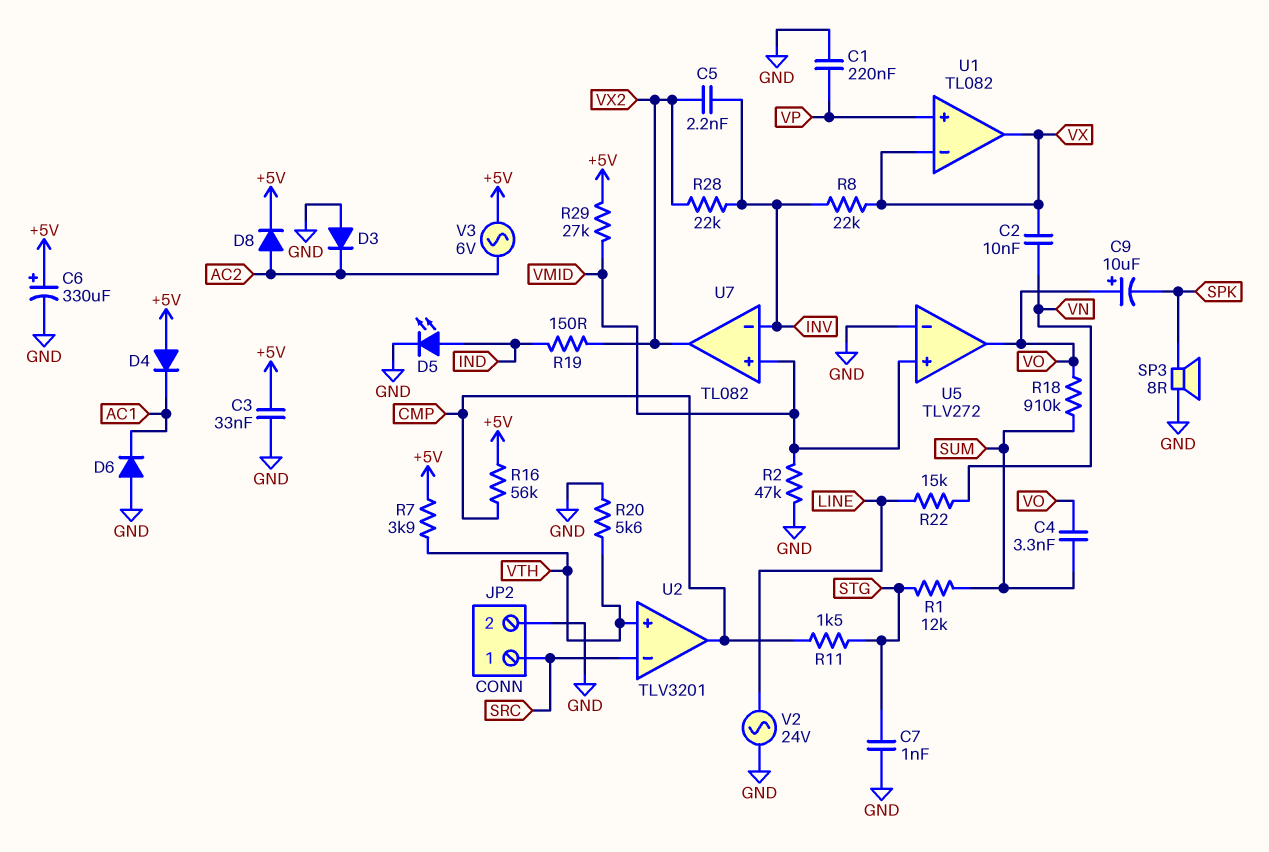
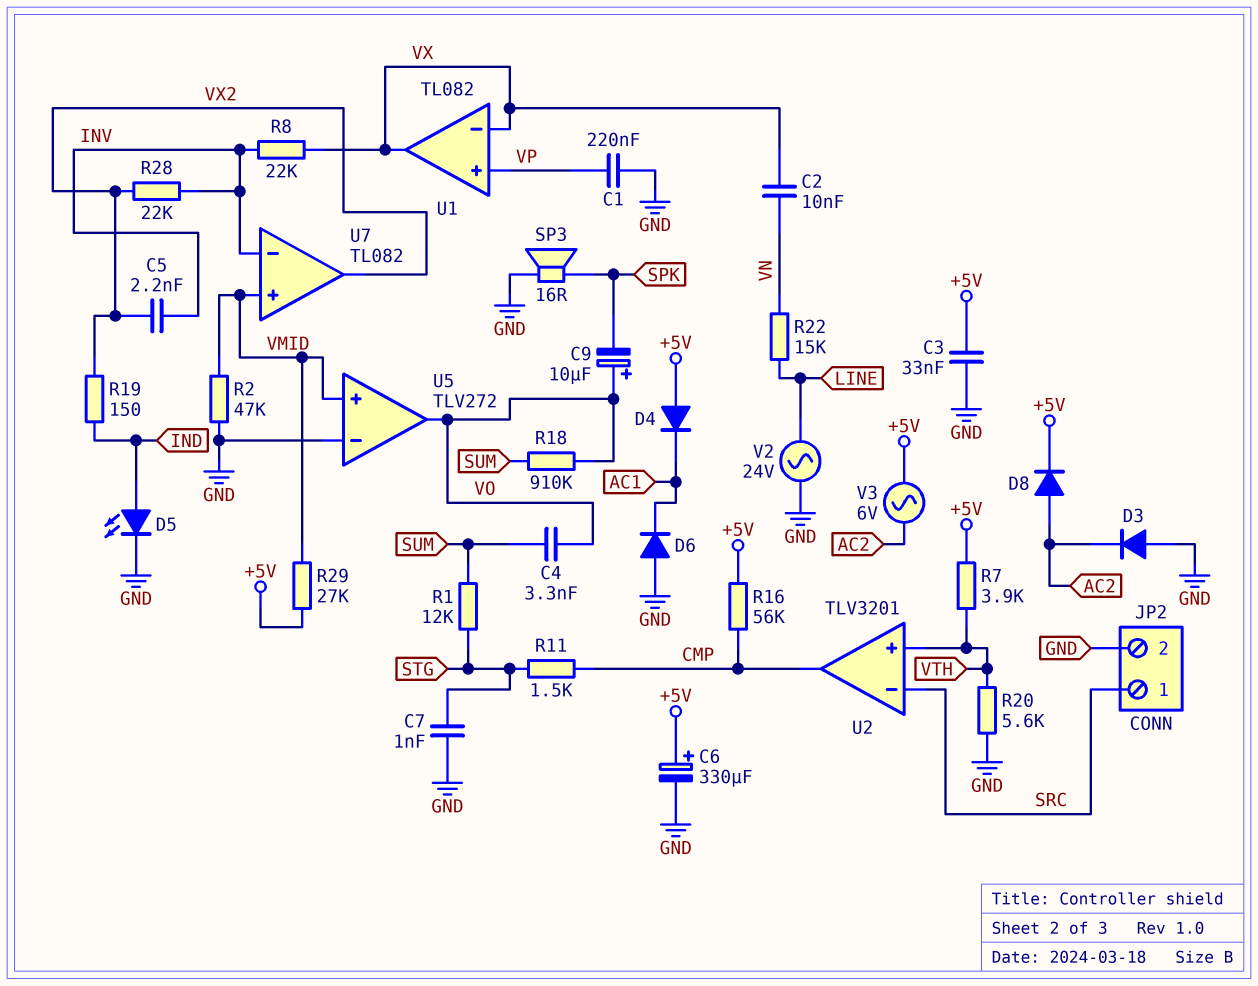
SP3: speaker 8R (GND, SPK) -> speaker 16R (GND, SPK)

